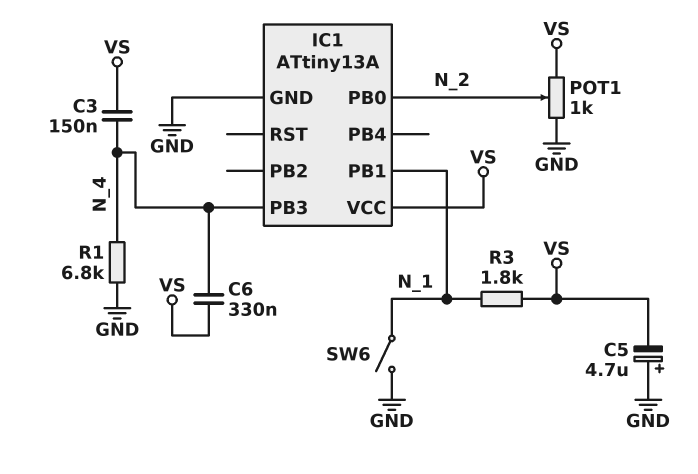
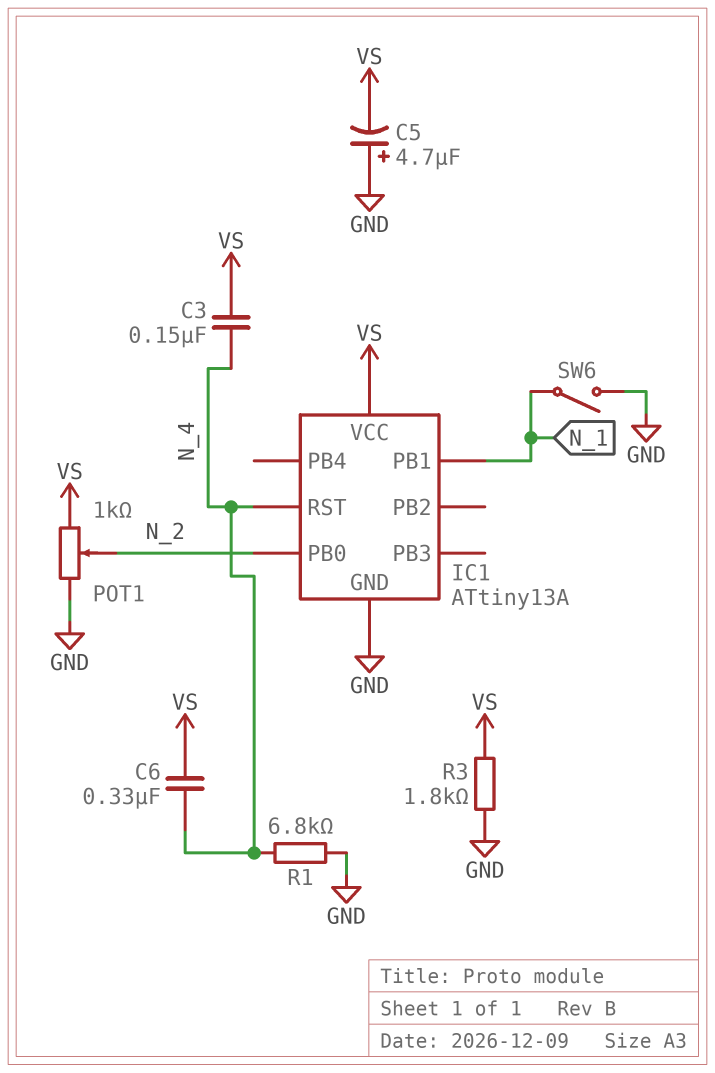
IC1 pin PB3: N_4 -> none
IC1 pin RST: none -> N_4
R3: 1.8k (N_1, VS) -> 1.8k (GND, VS)

